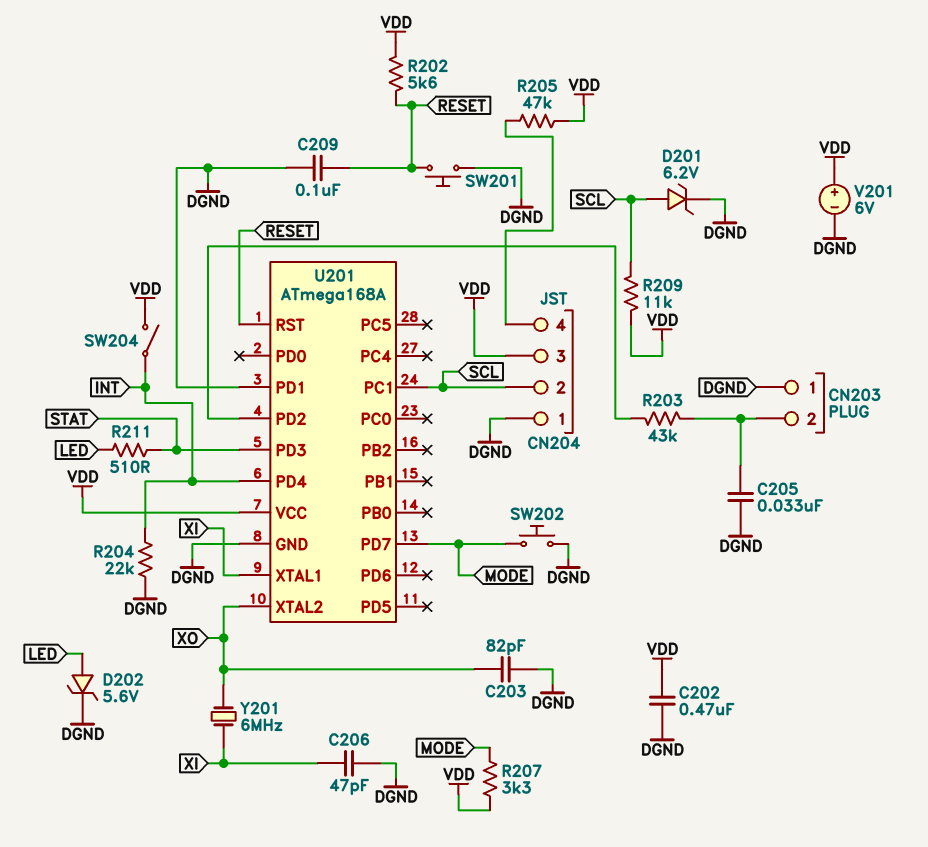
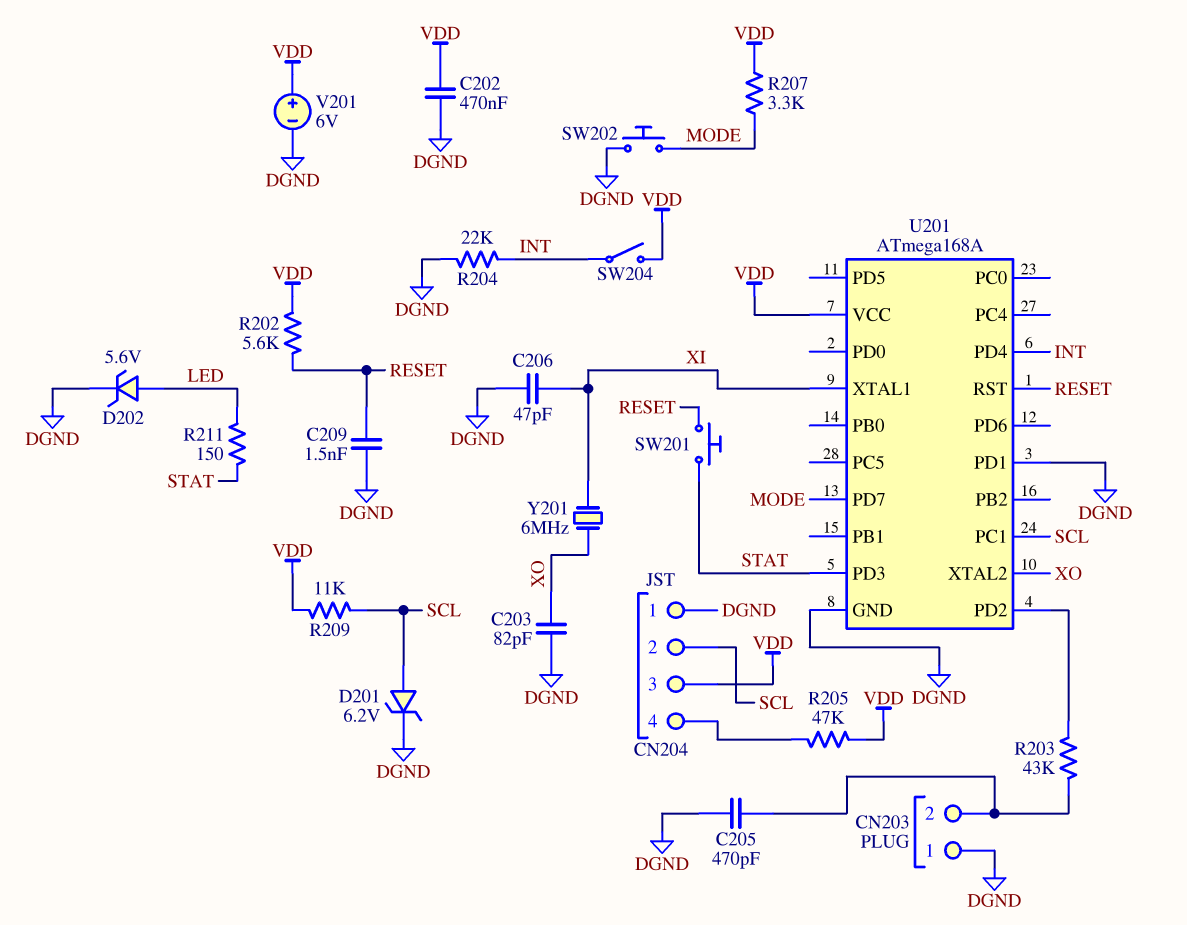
C205: 33nF (CN203/2, DGND) -> 470pF (CN203/2, DGND)
C209: 100nF (DGND, RESET) -> 1.5nF (DGND, RESET)
R211: 510 (LED, STAT) -> 150 (LED, STAT)
SW201: button (DGND, RESET) -> button (RESET, STAT)

